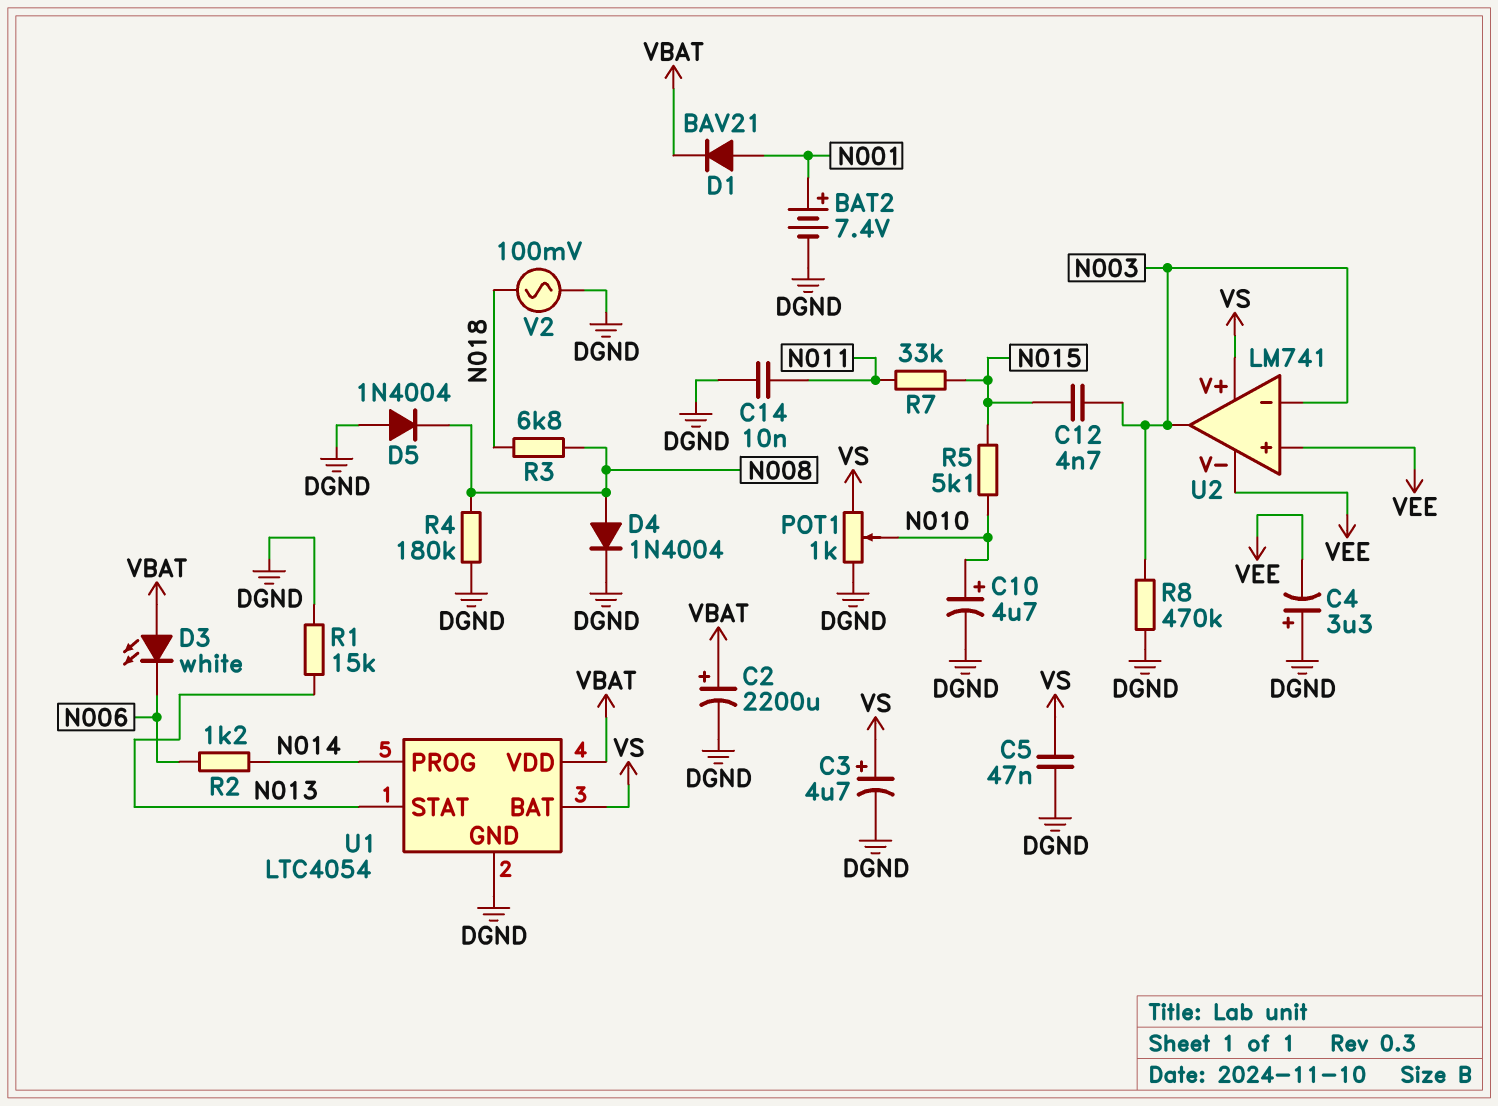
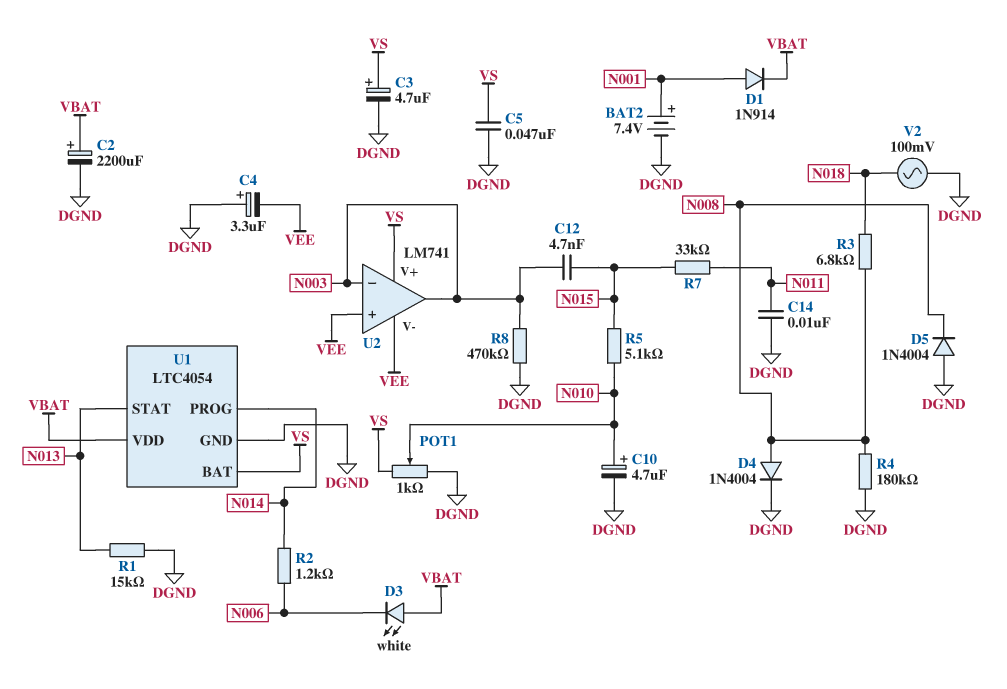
D1: diode BAV21 (A N001, K VBAT) -> diode 1N914 (A N001, K VBAT)

